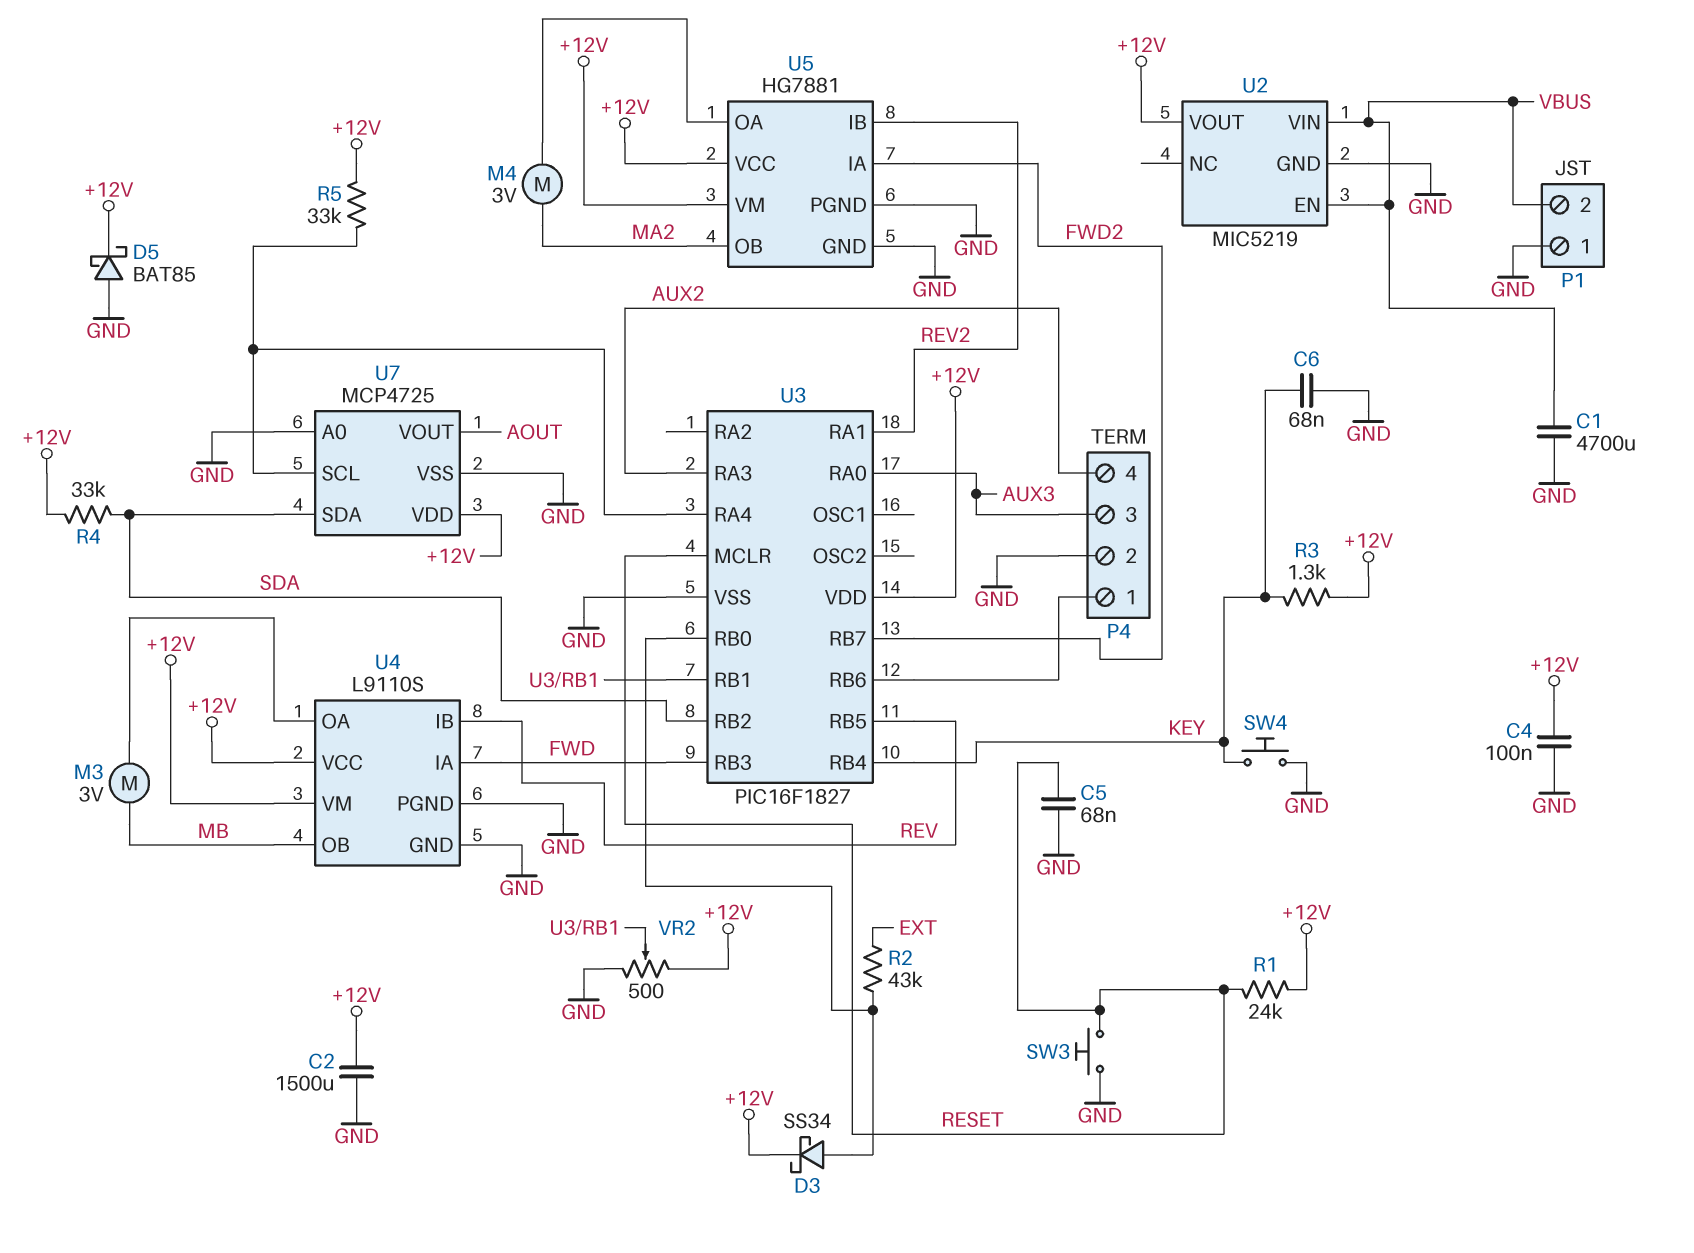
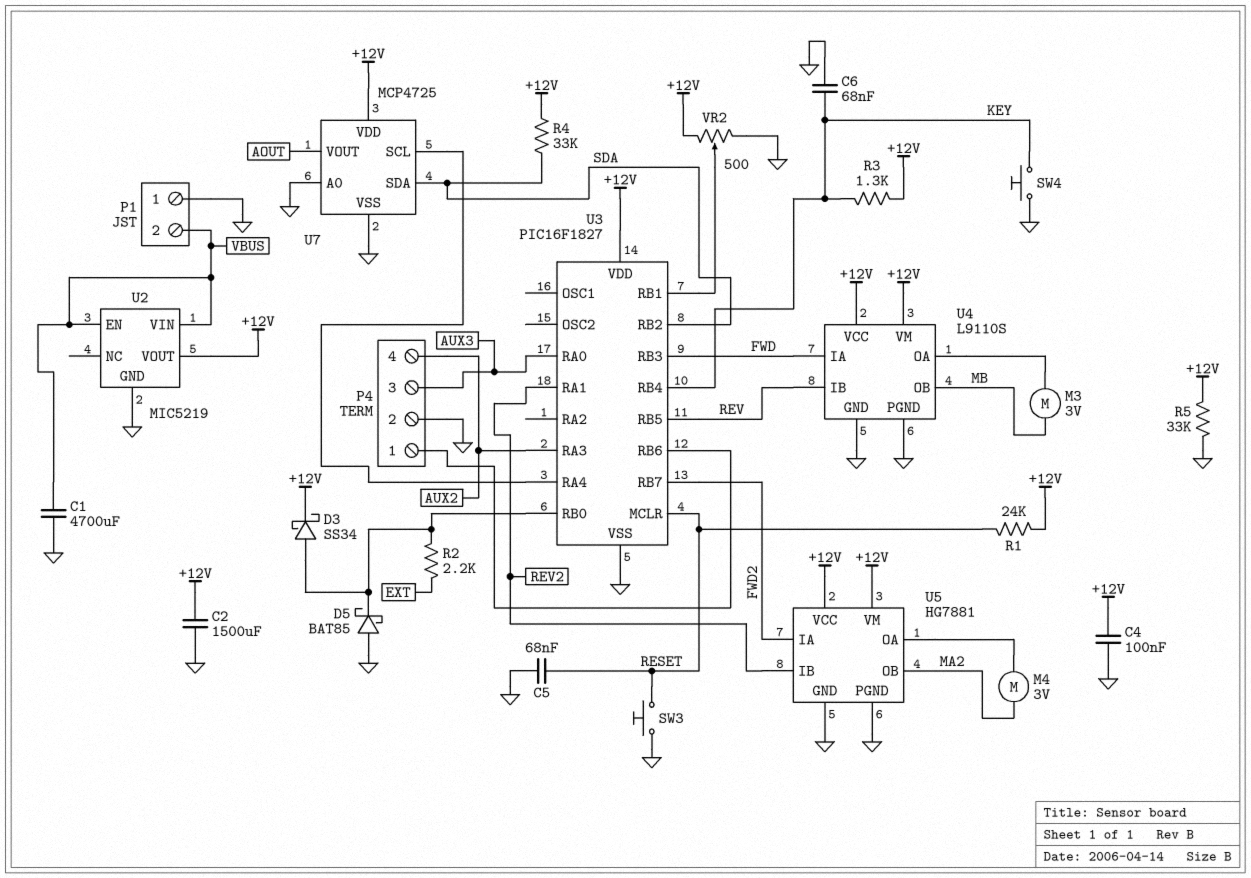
D5: schottky BAT85 (A GND, K +12V) -> schottky BAT85 (A GND, K U3/RB0)
R2: 43k (EXT, U3/RB0) -> 2.2k (EXT, U3/RB0)
R5: 33k (+12V, U3/RA4) -> 33k (+12V, GND)

